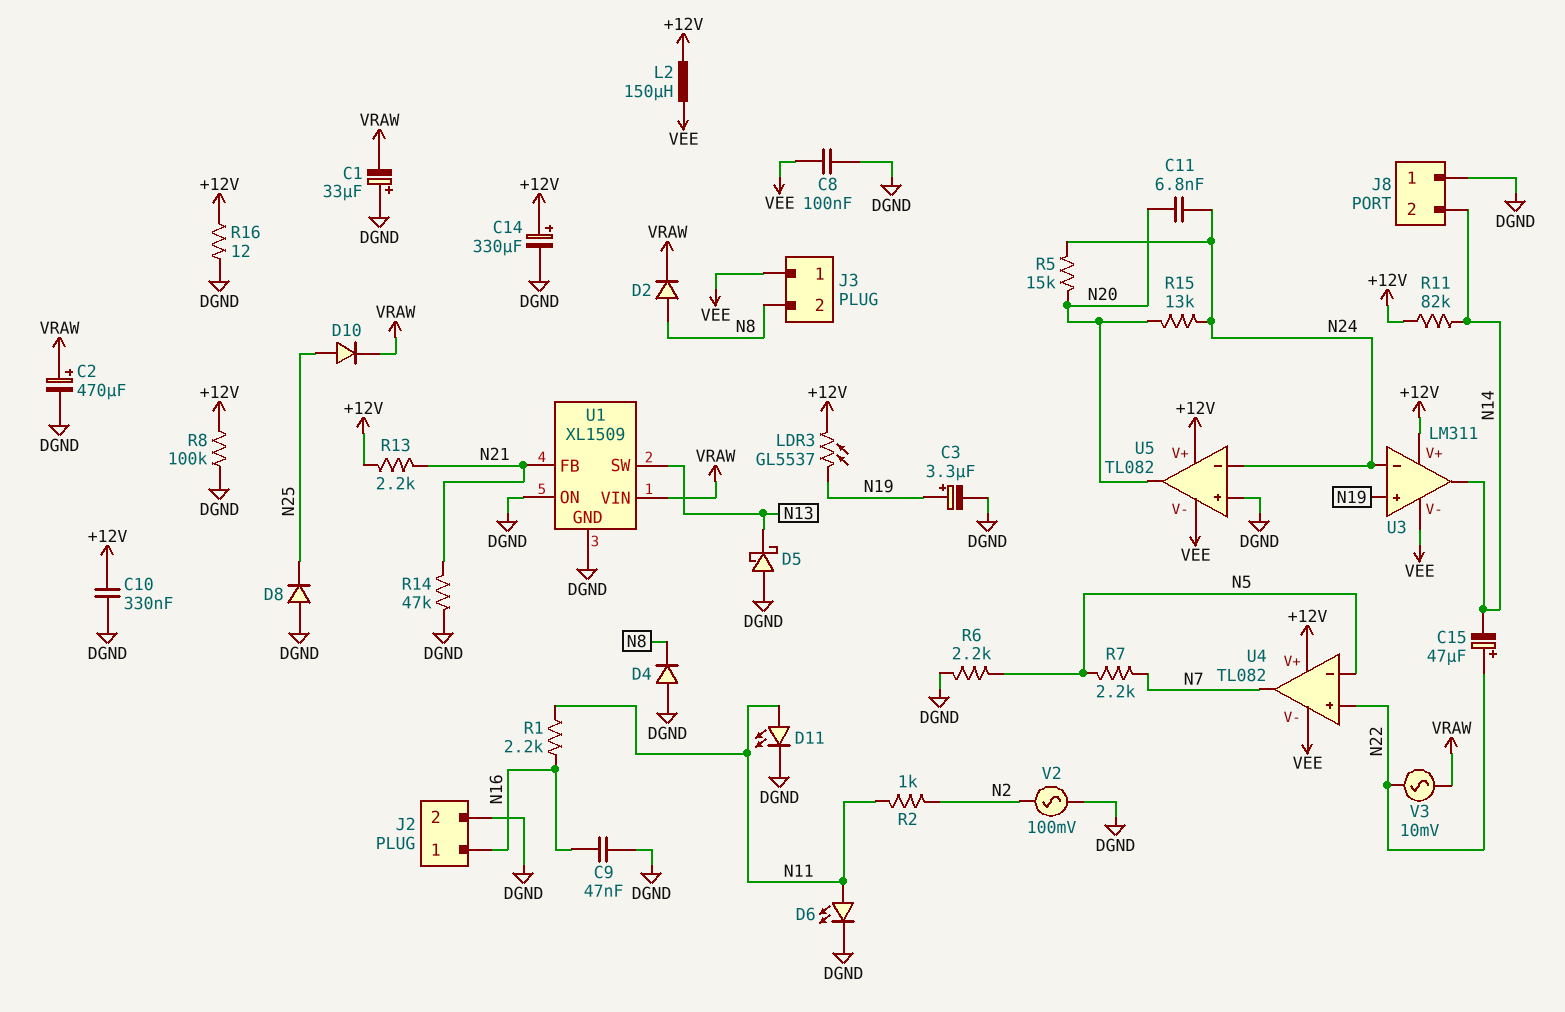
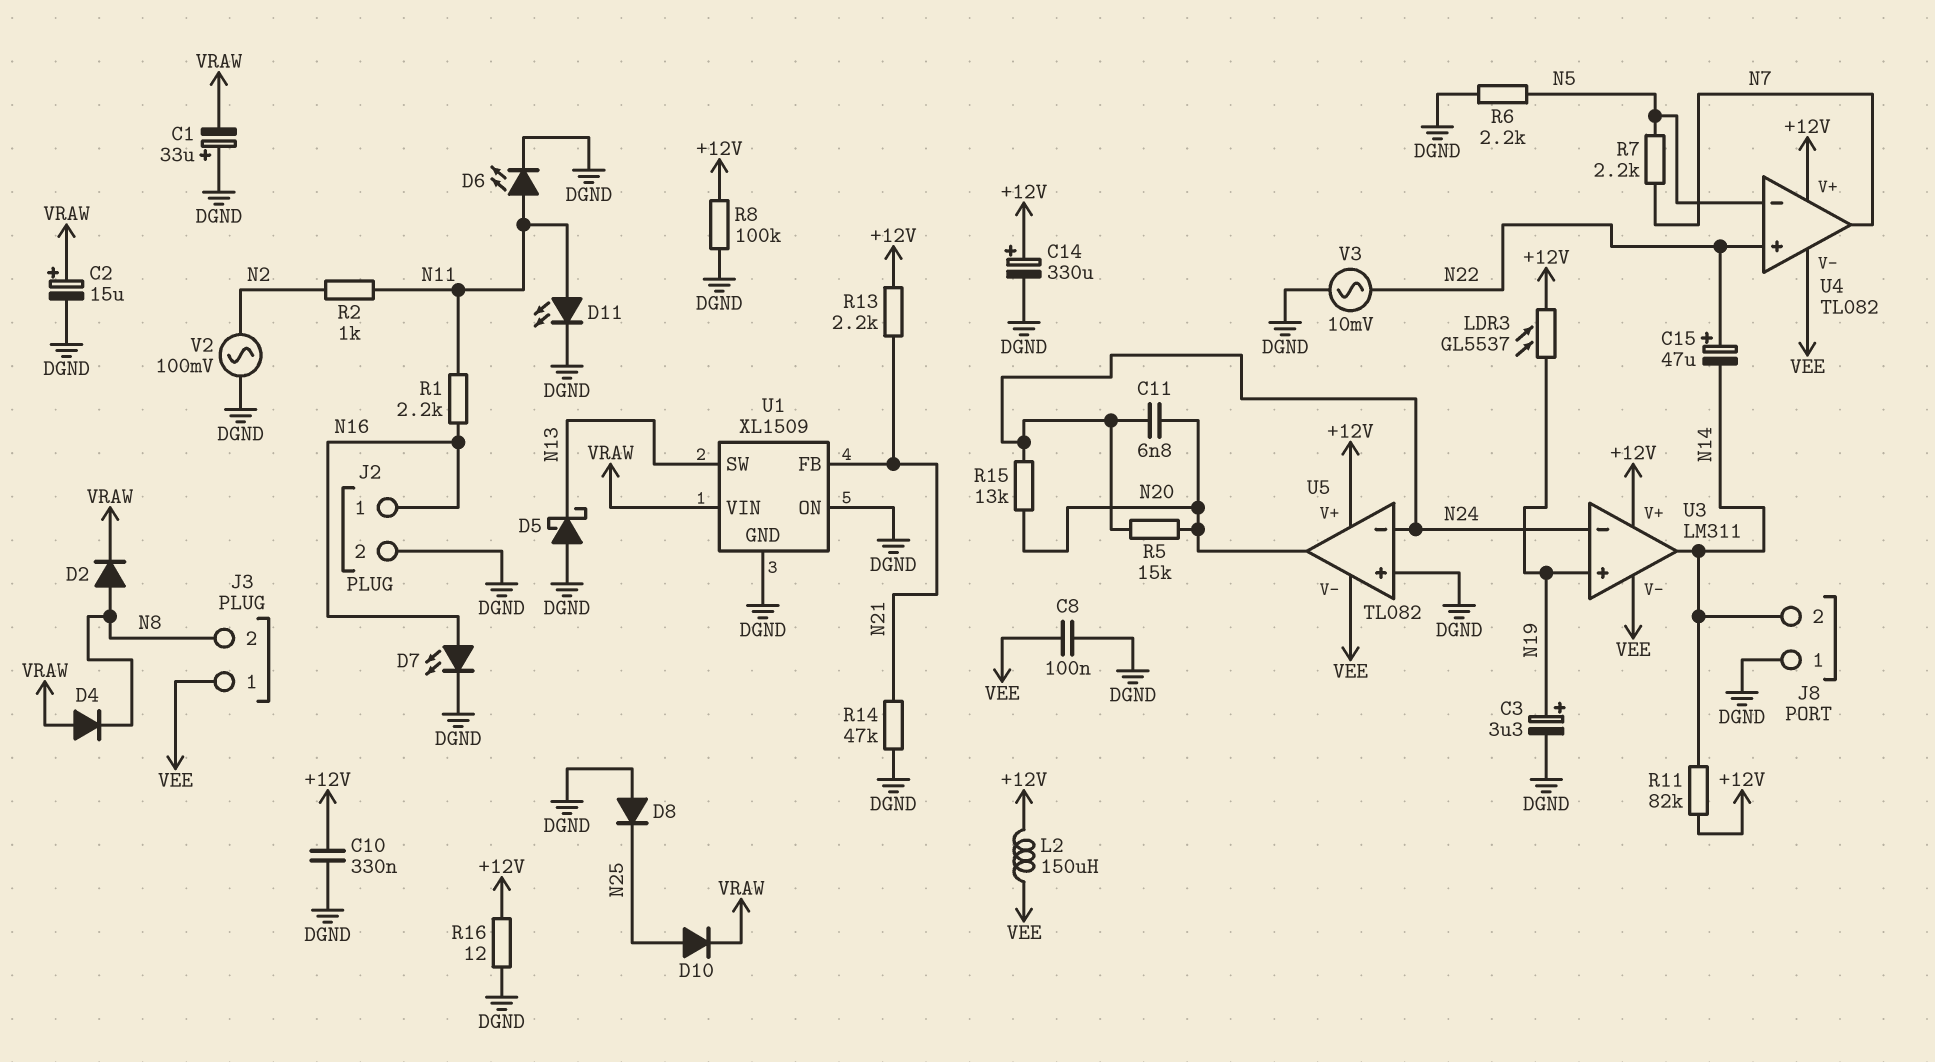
C2: 470uF (plus VRAW, minus DGND) -> 15uF (plus VRAW, minus DGND)
C9: 47nF (DGND, N16) -> none
D4: diode (A DGND, K N8) -> diode (A VRAW, K N8)
D7: none -> LED (A N16, K DGND)
V3: AC 10mV (N22, VRAW) -> AC 10mV (DGND, N22)

